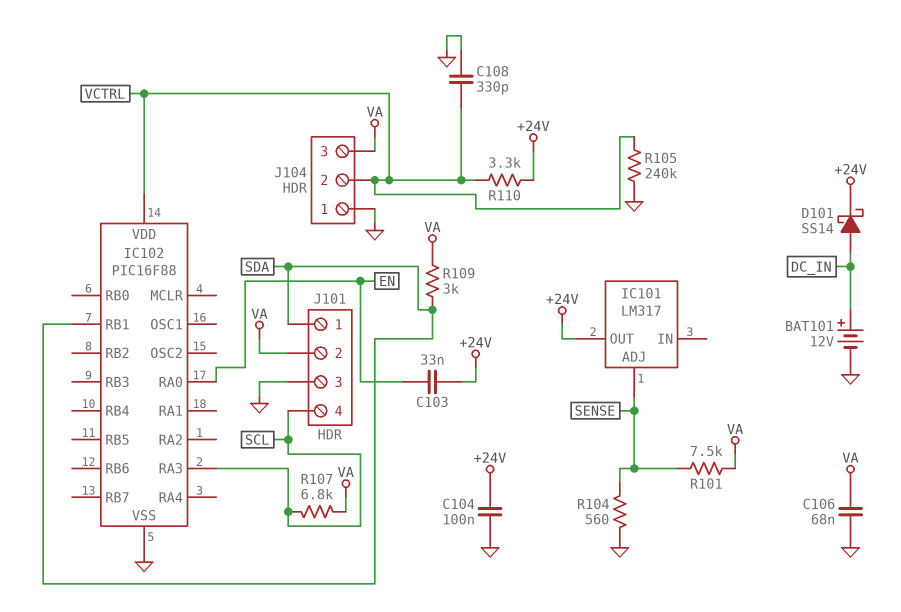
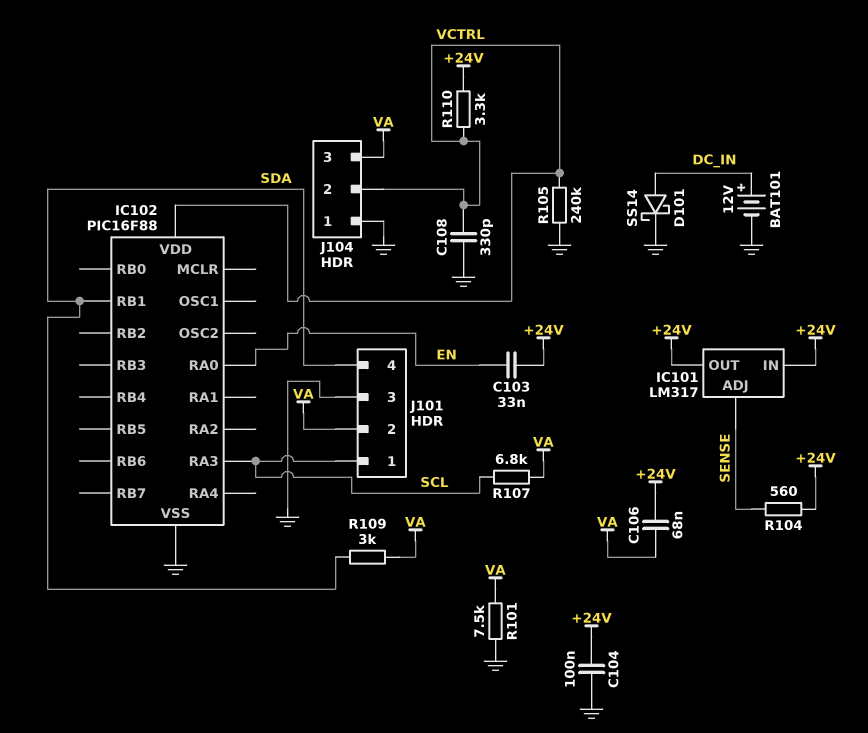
C106: 68nF (GND, VA) -> 68nF (+24V, VA)
D101: schottky SS14 (A DC_IN, K +24V) -> schottky SS14 (A DC_IN, K GND)
IC101 pin IN: none -> +24V
J101 pin 1: SDA -> SCL
J101 pin 4: SCL -> SDA
R101: 7.5k (SENSE, VA) -> 7.5k (GND, VA)
R104: 560 (GND, SENSE) -> 560 (+24V, SENSE)

